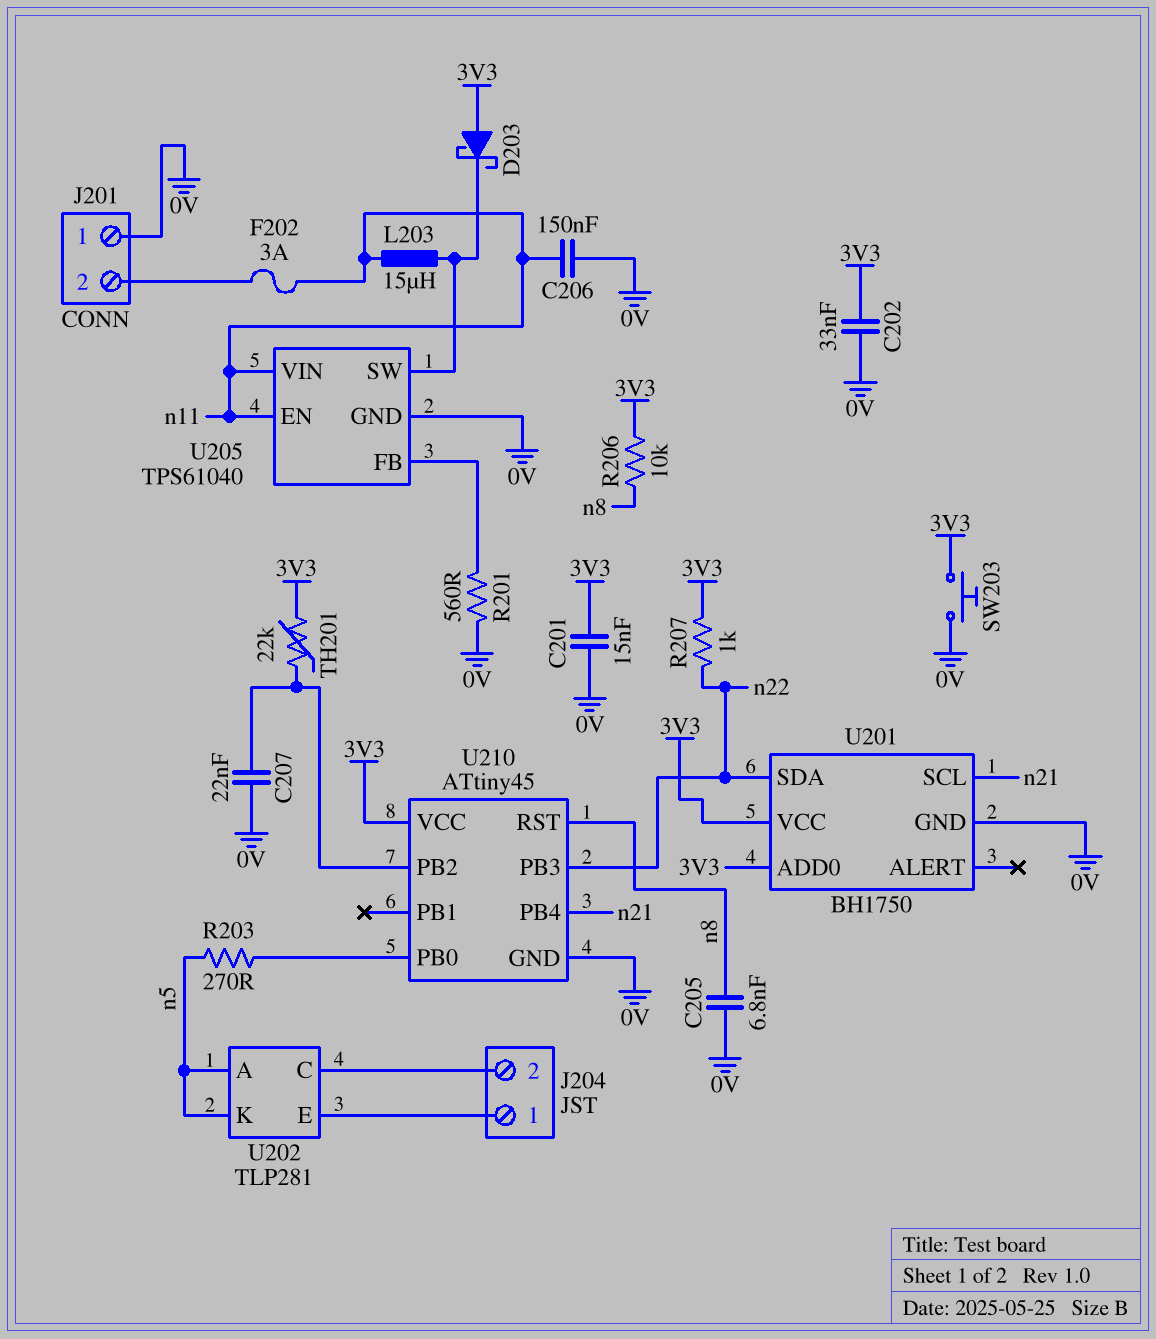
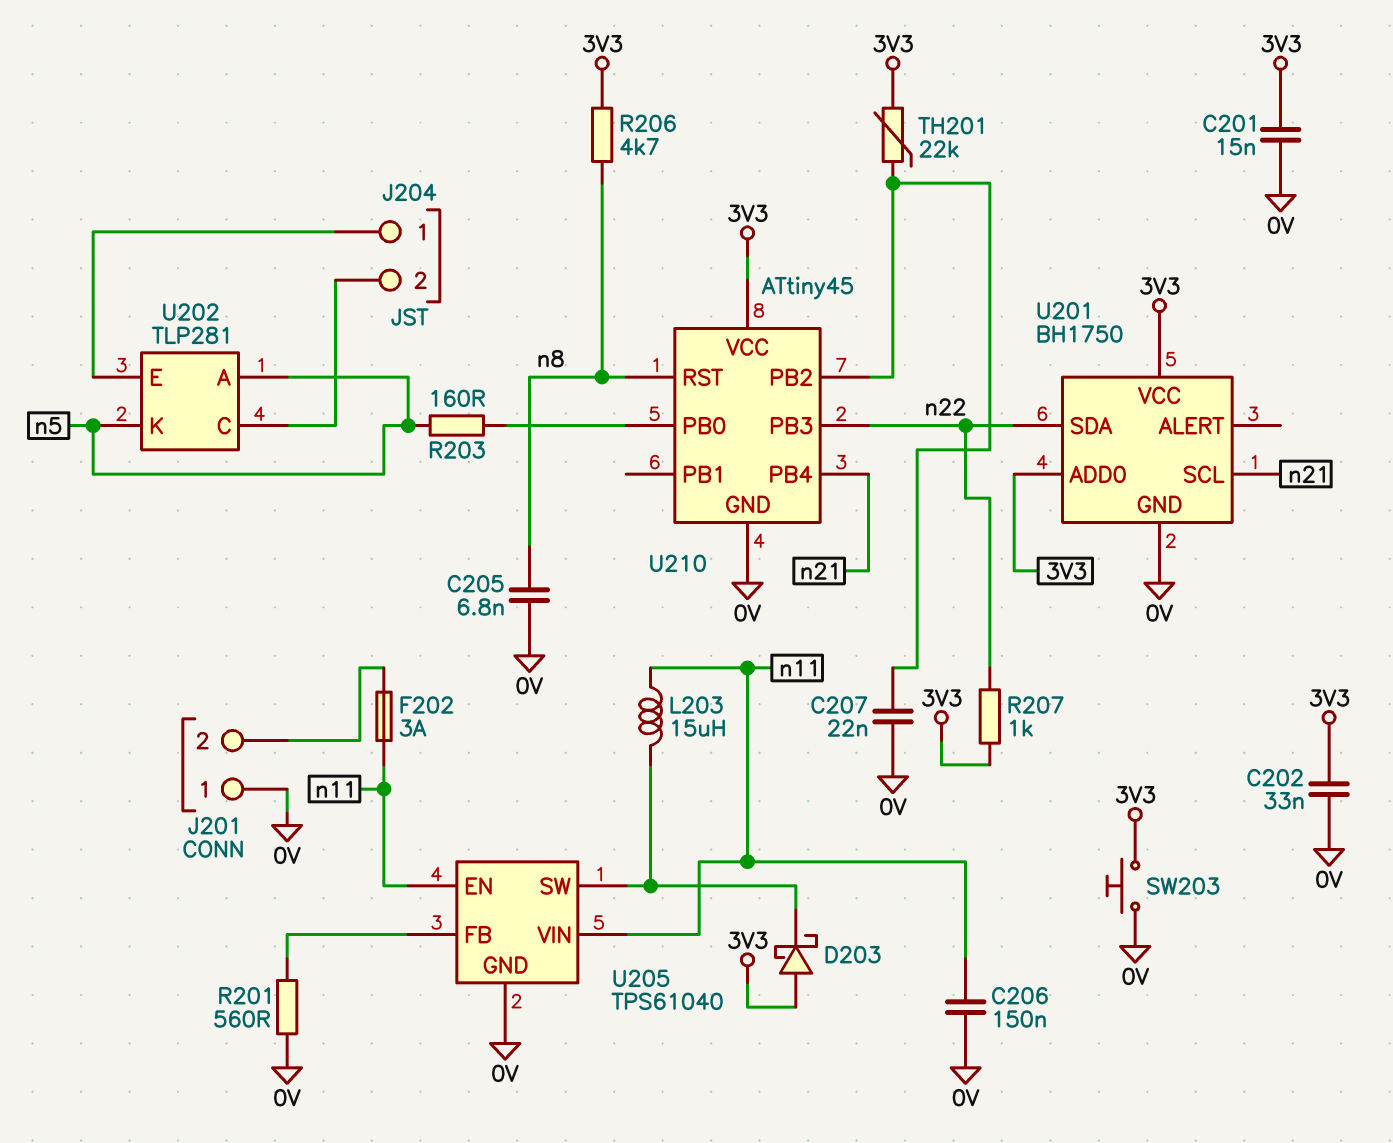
R203: 270 (U210/PB0, n5) -> 160 (U210/PB0, n5)
R206: 10k (3V3, n8) -> 4.7k (3V3, n8)

